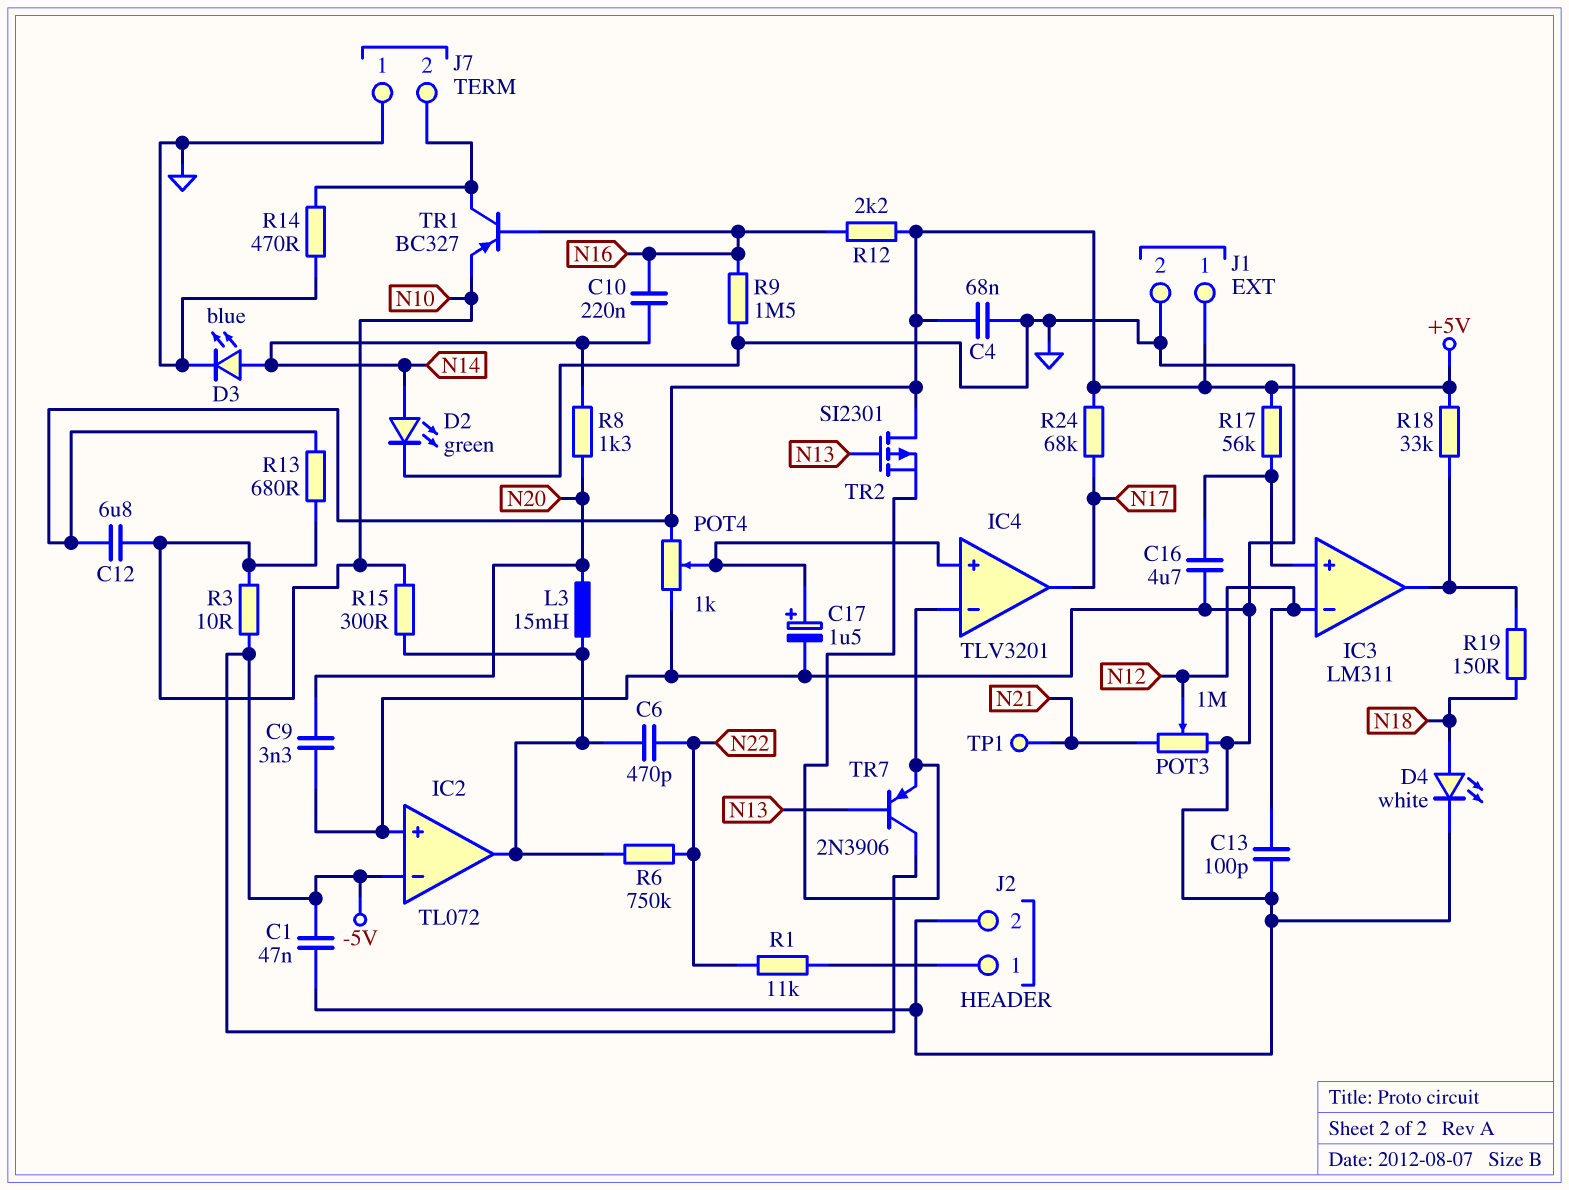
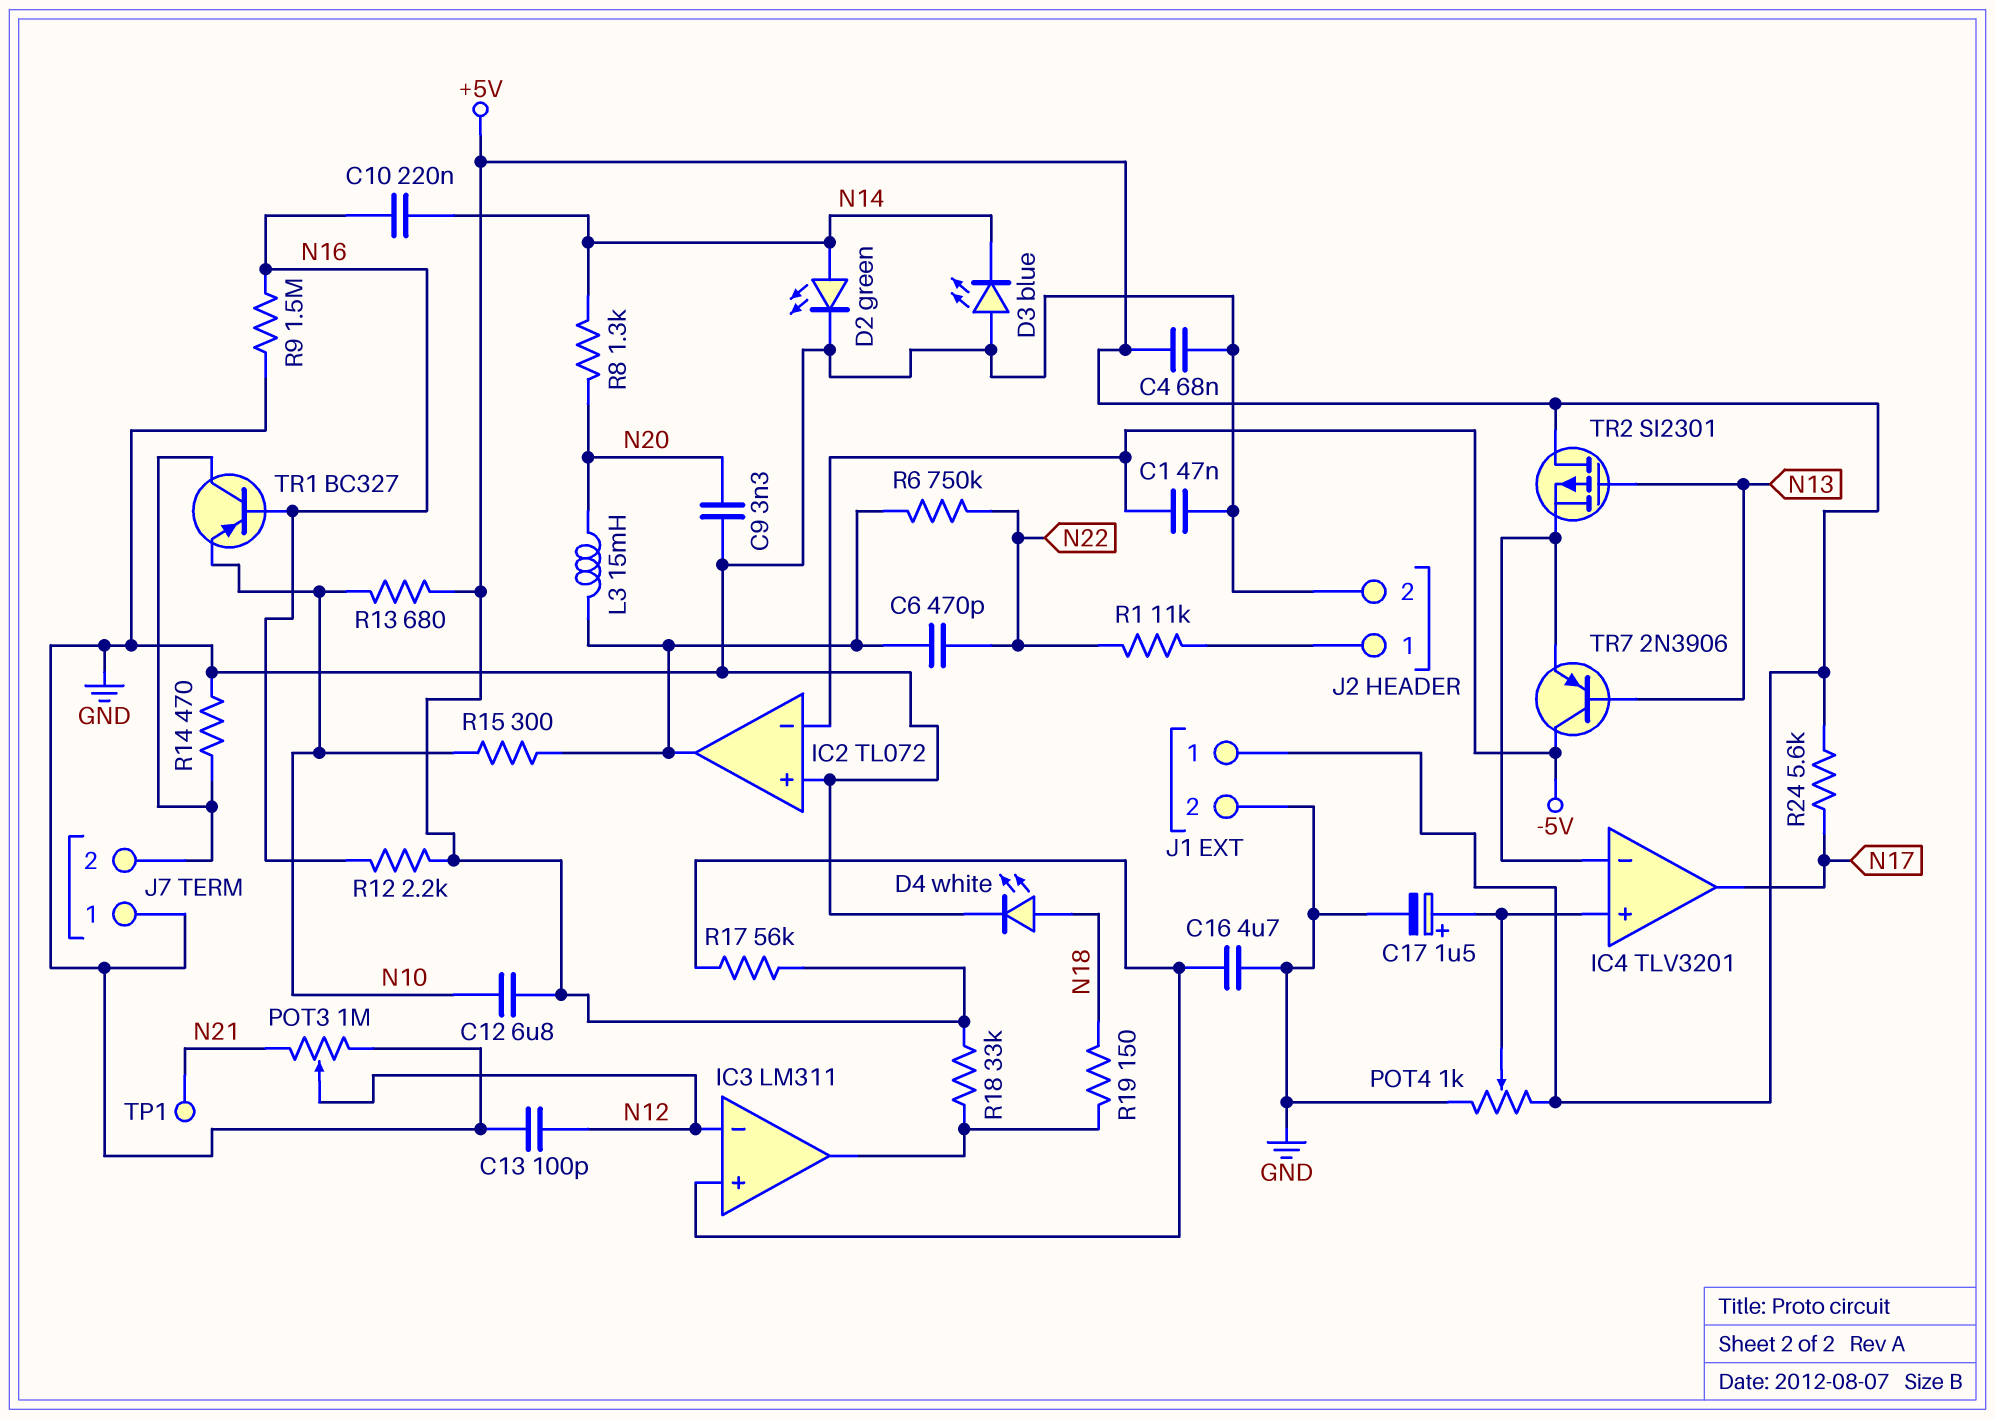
D3: LED blue (A N14, K GND) -> LED blue (A GND, K N14)
R3: 10 (-5V, N10) -> none
R24: 68k (+5V, N17) -> 5.6k (+5V, N17)

